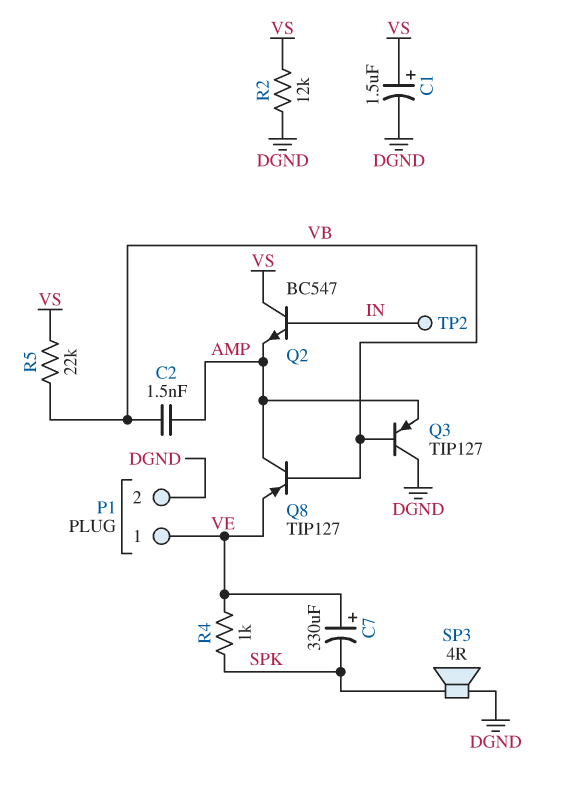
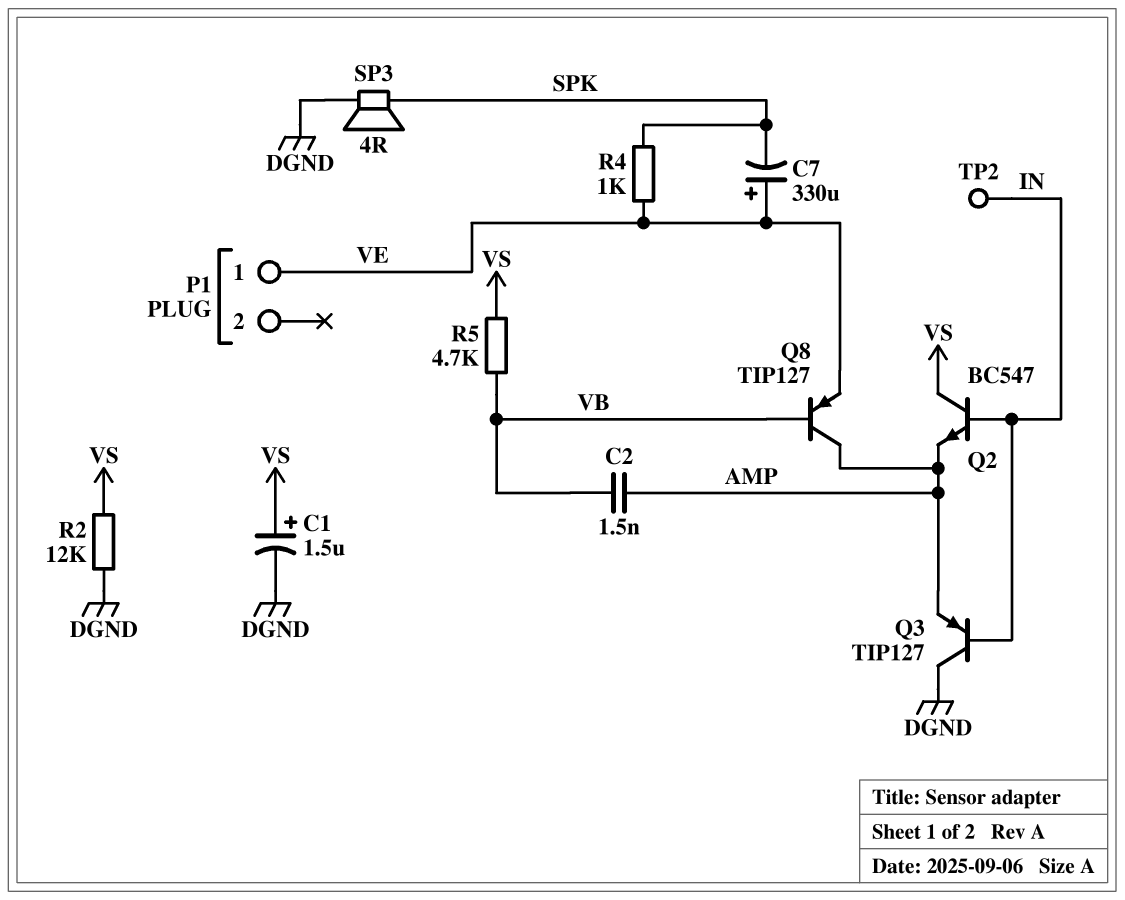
P1 pin 2: DGND -> none
Q3: PNP TIP127 (B VB, C DGND, E AMP) -> PNP TIP127 (B IN, C DGND, E AMP)
R5: 22k (VB, VS) -> 4.7k (VB, VS)

